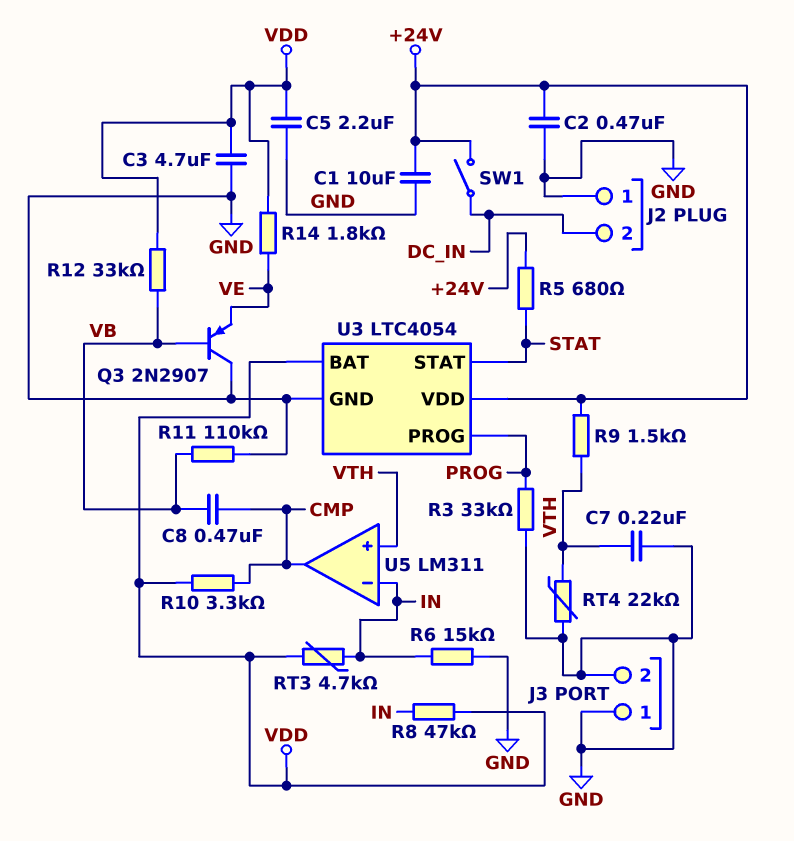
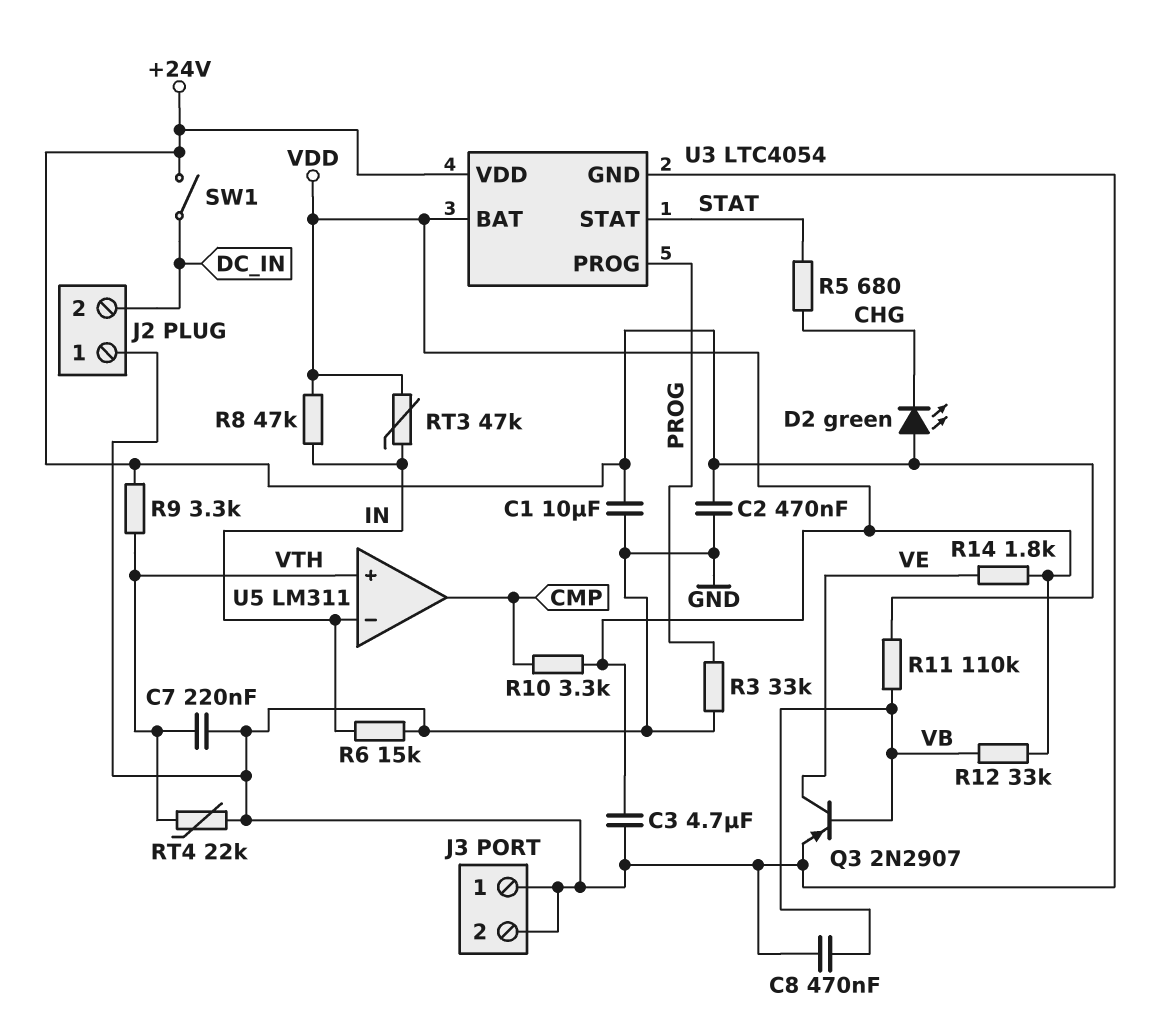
C5: 2.2uF (GND, VDD) -> none
C8: 470nF (CMP, VB) -> 470nF (GND, VB)
D2: none -> LED green (A +24V, K CHG)
Q3: PNP 2N2907 (B VB, C GND, E VE) -> PNP 2N2907 (B VB, C VE, E GND)
R5: 680 (+24V, STAT) -> 680 (CHG, STAT)
R9: 1.5k (+24V, VTH) -> 3.3k (+24V, VTH)
R11: 110k (GND, VB) -> 110k (+24V, VB)
RT3: 4.7k (IN, VDD) -> 47k (IN, VDD)

